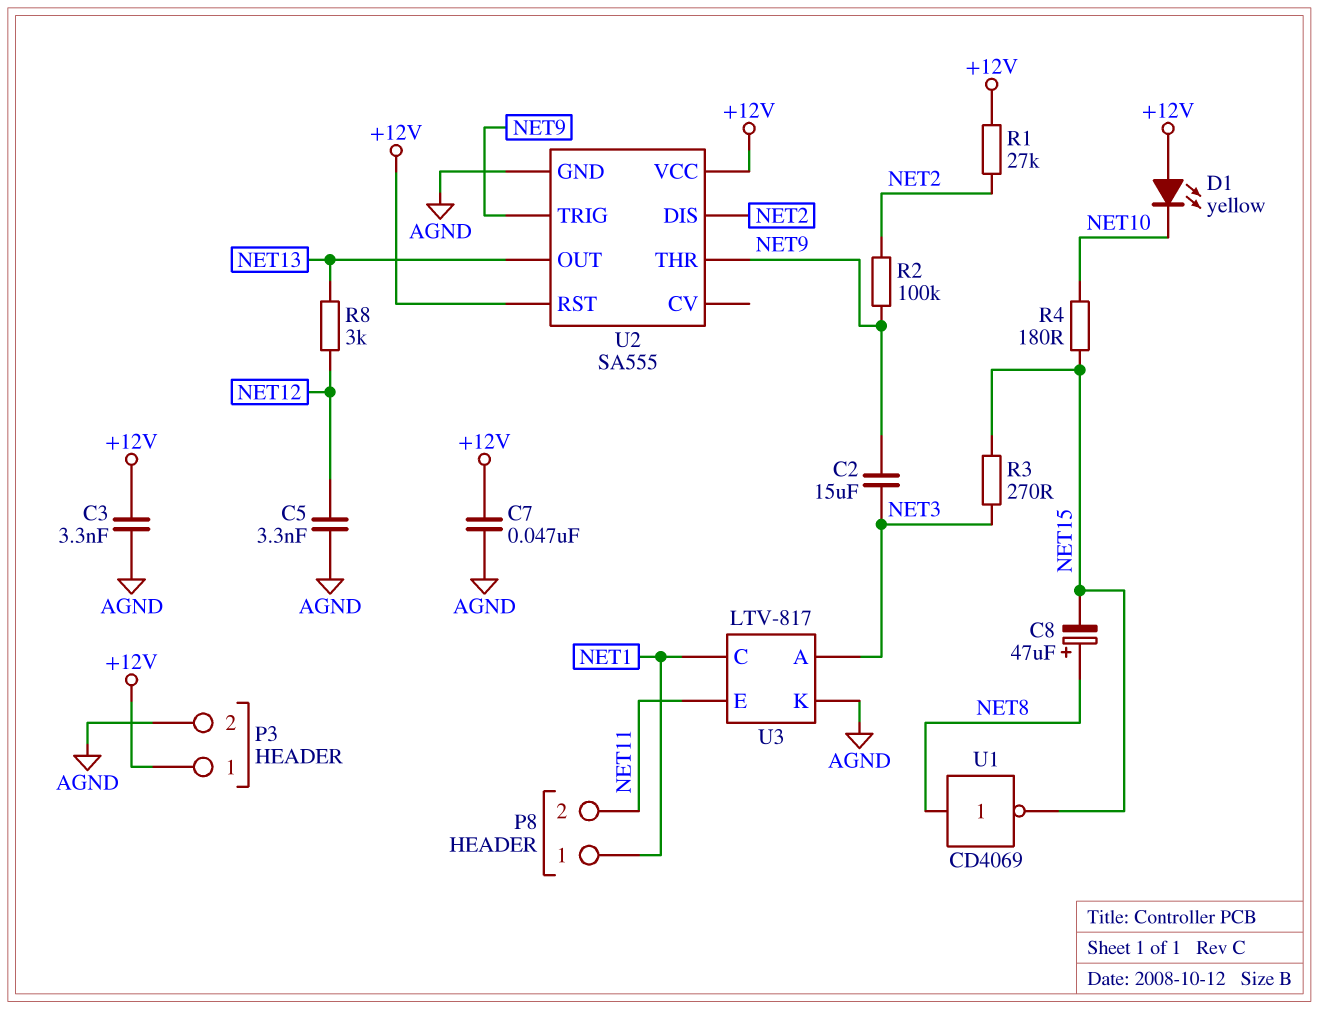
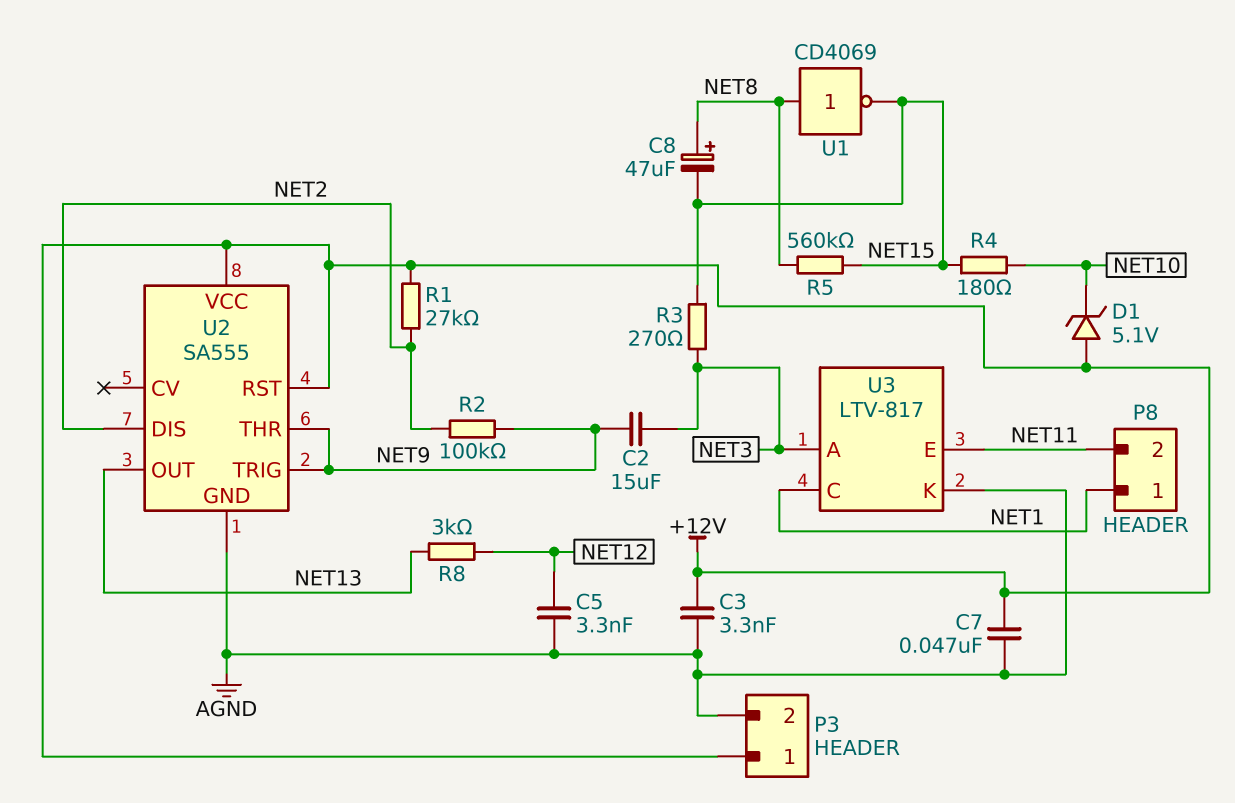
D1: LED yellow (A +12V, K NET10) -> zener 5.1V (A +12V, K NET10)
R5: none -> 560k (NET8, NET15)

